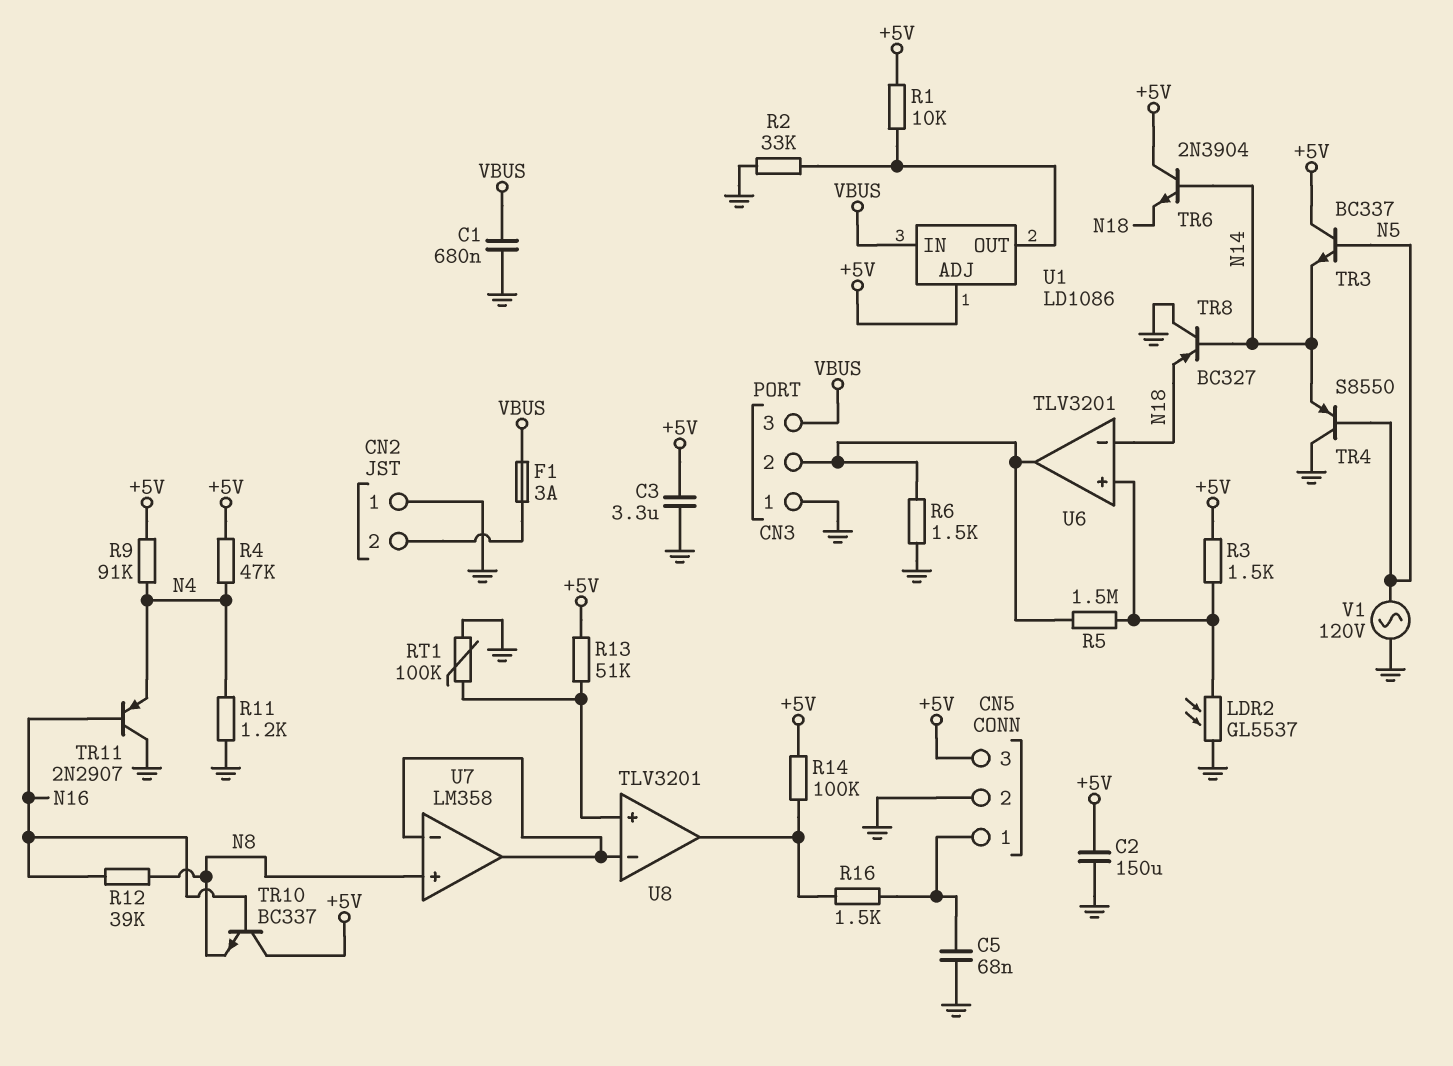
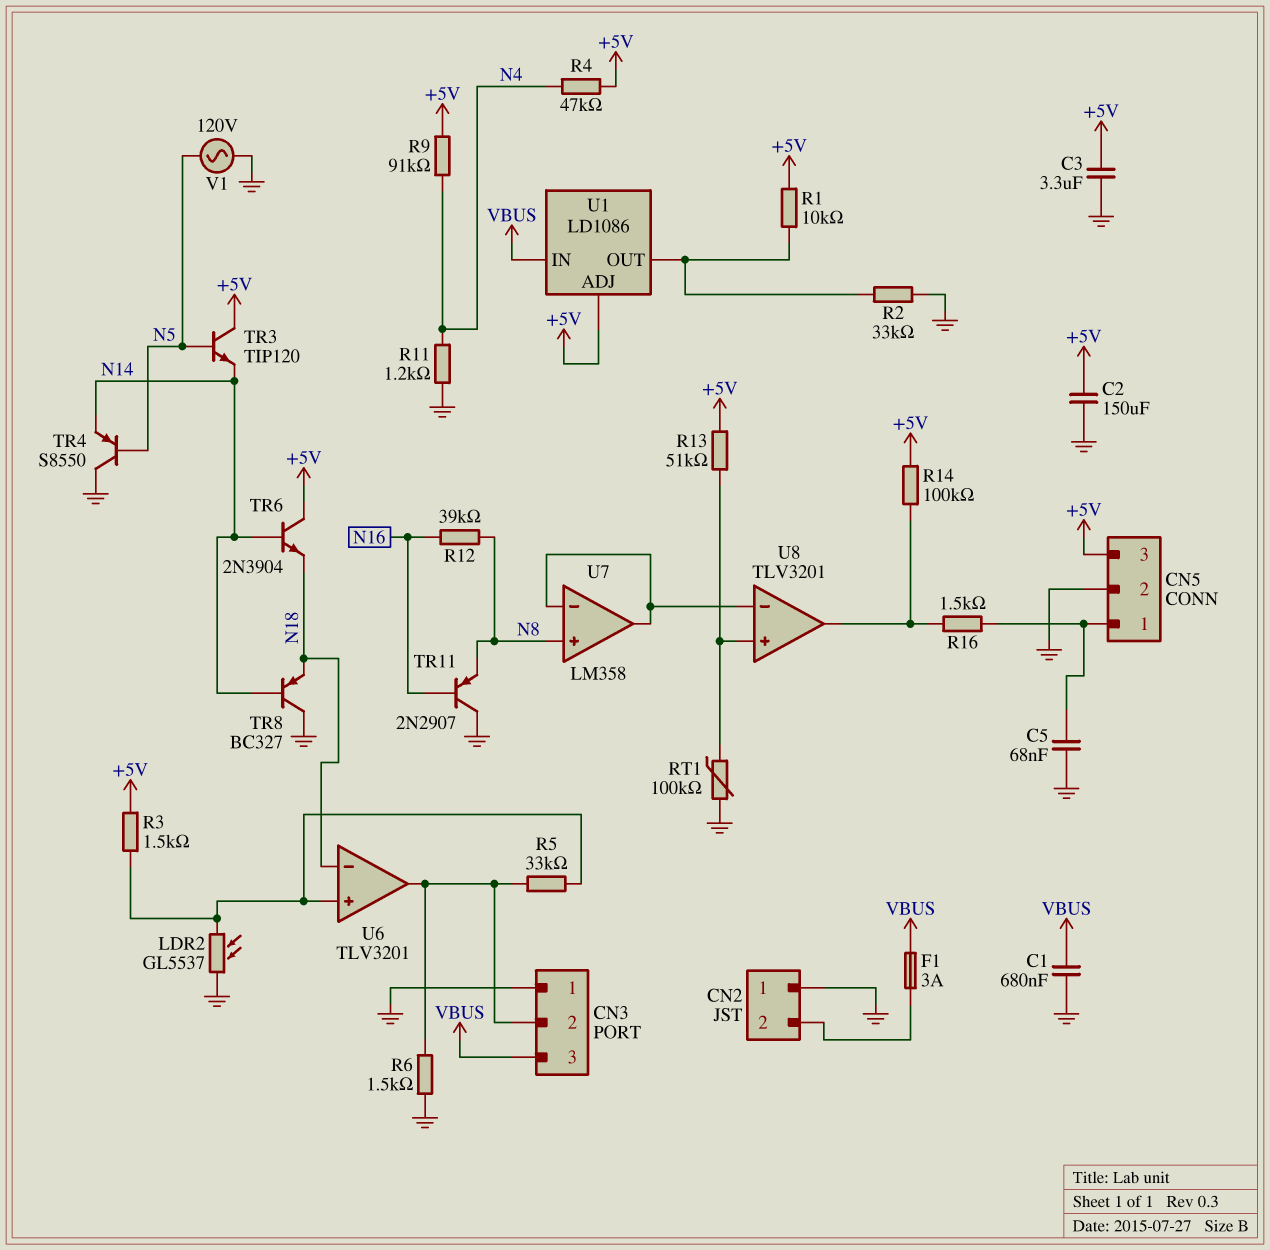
R5: 1.5M (CN3/2, U6/in+) -> 33k (CN3/2, U6/in+)
TR3: NPN BC337 (B N5, C +5V, E N14) -> NPN TIP120 (B N5, C +5V, E N14)
TR10: NPN BC337 (B N16, C +5V, E N8) -> none
TR11: PNP 2N2907 (B N16, C GND, E N4) -> PNP 2N2907 (B N16, C GND, E N8)

